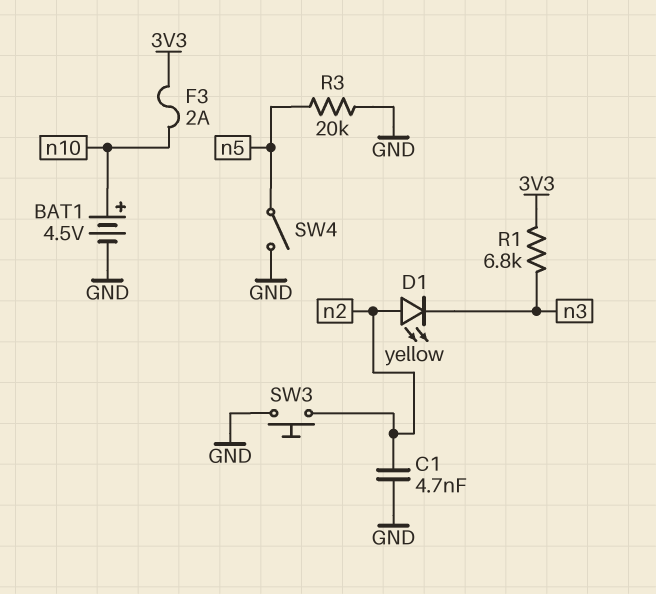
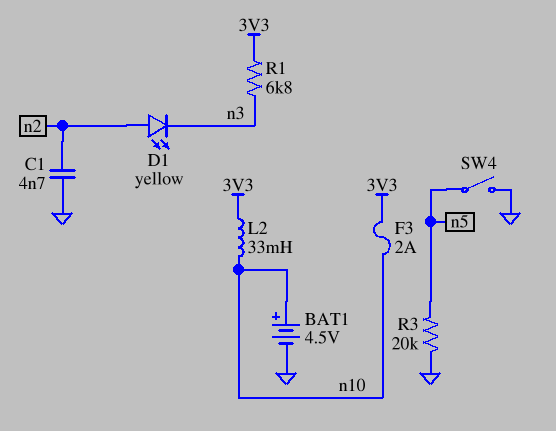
L2: none -> 33mH (3V3, n10)
SW3: button (GND, n2) -> none

